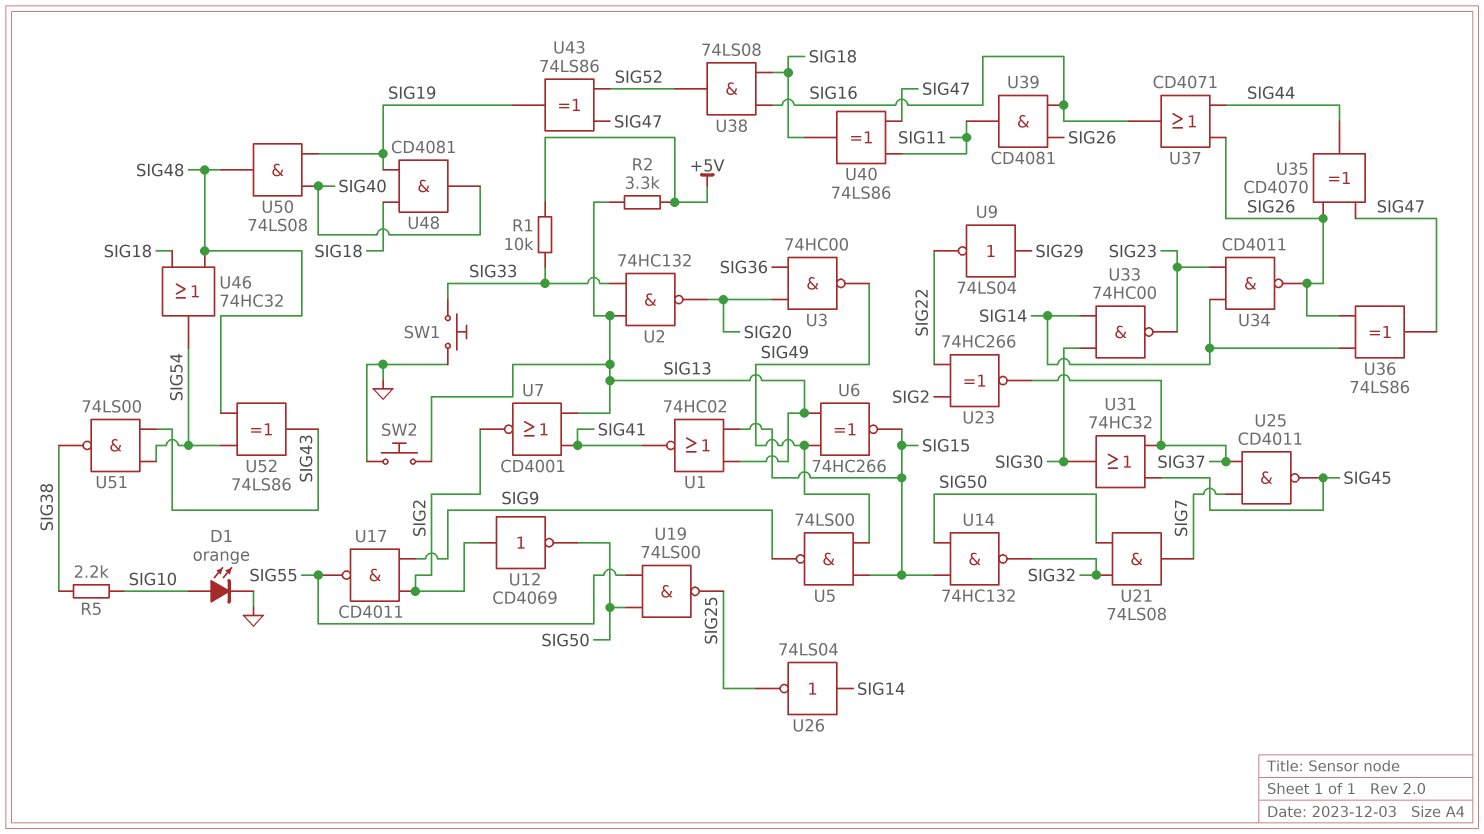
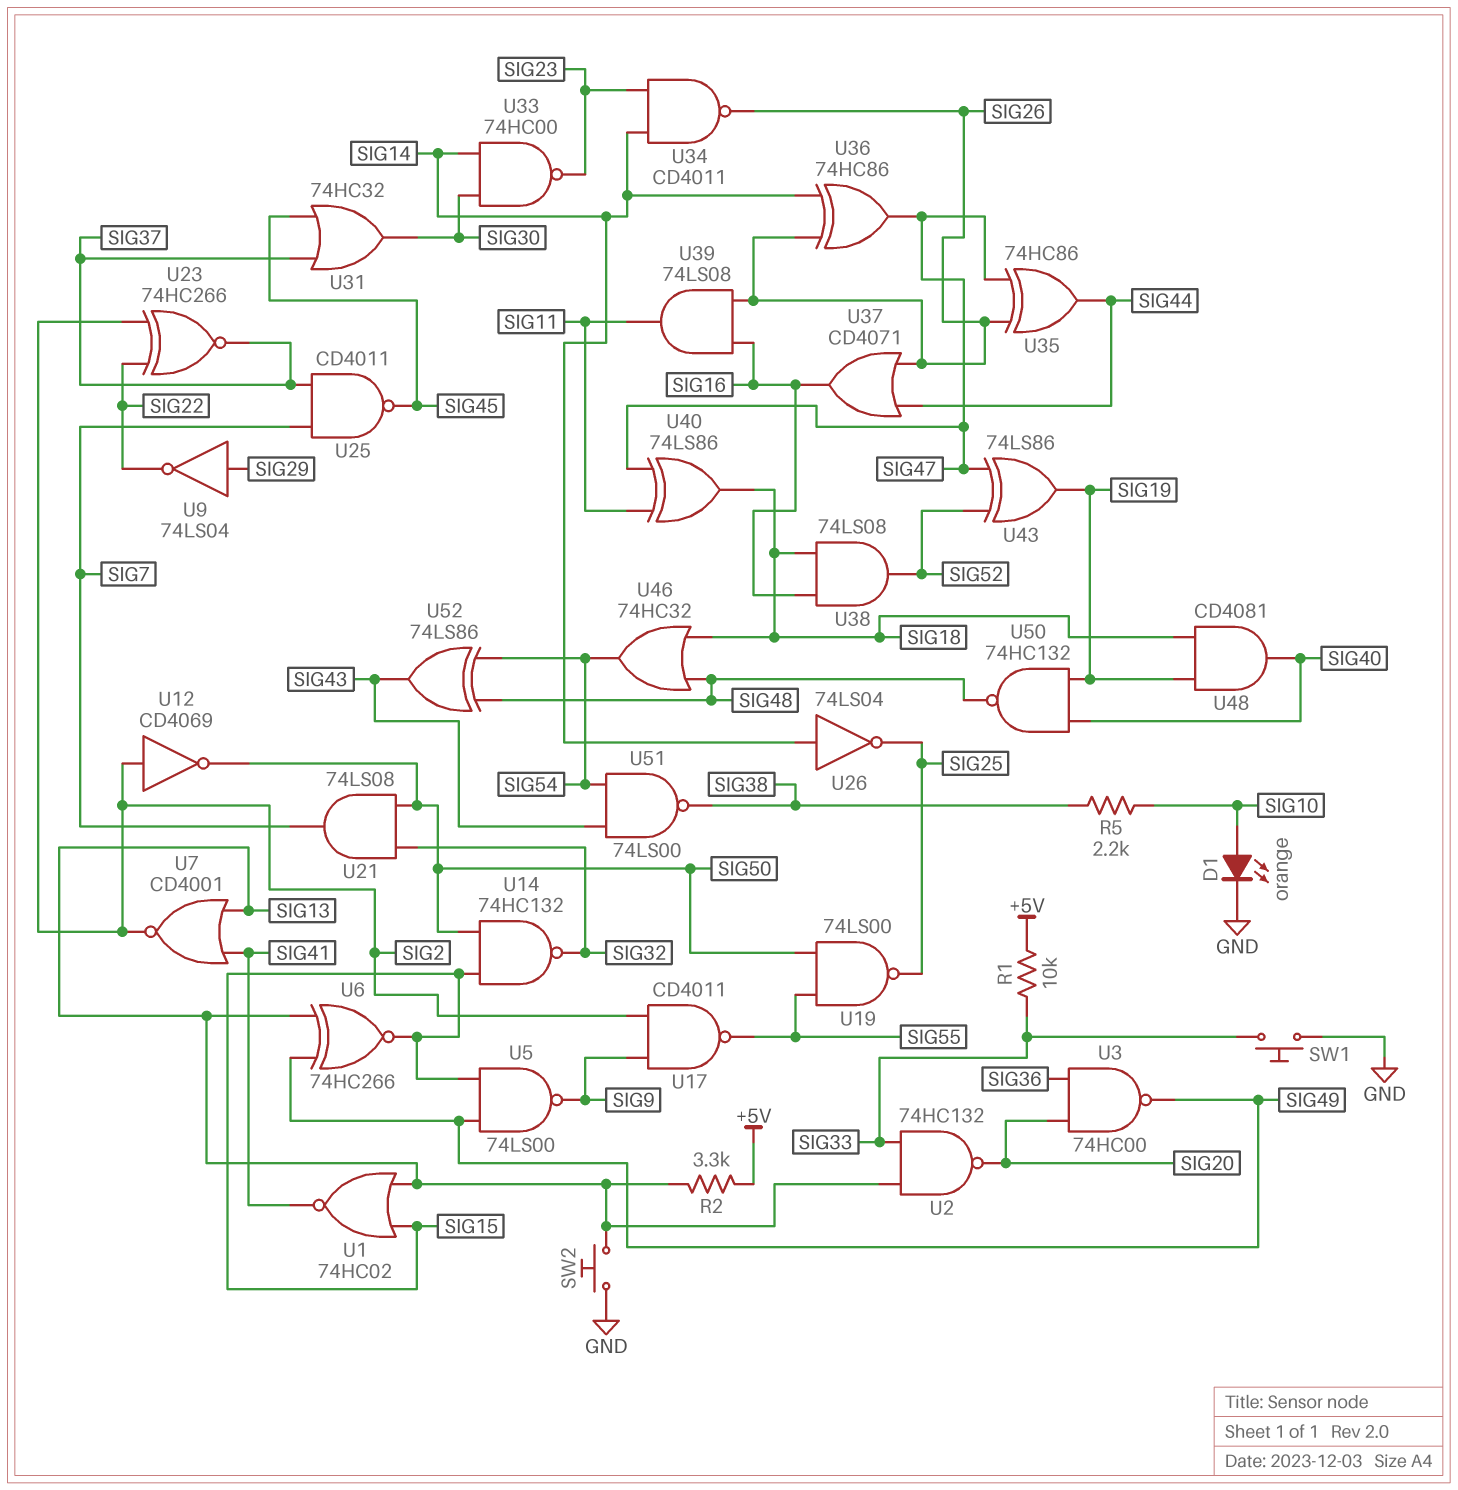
U35: XOR CD4070 (in SIG26, in SIG47, out SIG44) -> XOR 74HC86 (in SIG26, in SIG47, out SIG44)
U36: XOR 74LS86 (in SIG14, in SIG26, out SIG47) -> XOR 74HC86 (in SIG14, in SIG26, out SIG47)
U39: AND CD4081 (in SIG16, in SIG26, out SIG11) -> AND 74LS08 (in SIG16, in SIG26, out SIG11)
U50: AND 74LS08 (in SIG19, in SIG40, out SIG48) -> NAND 74HC132 (in SIG19, in SIG40, out SIG48)

